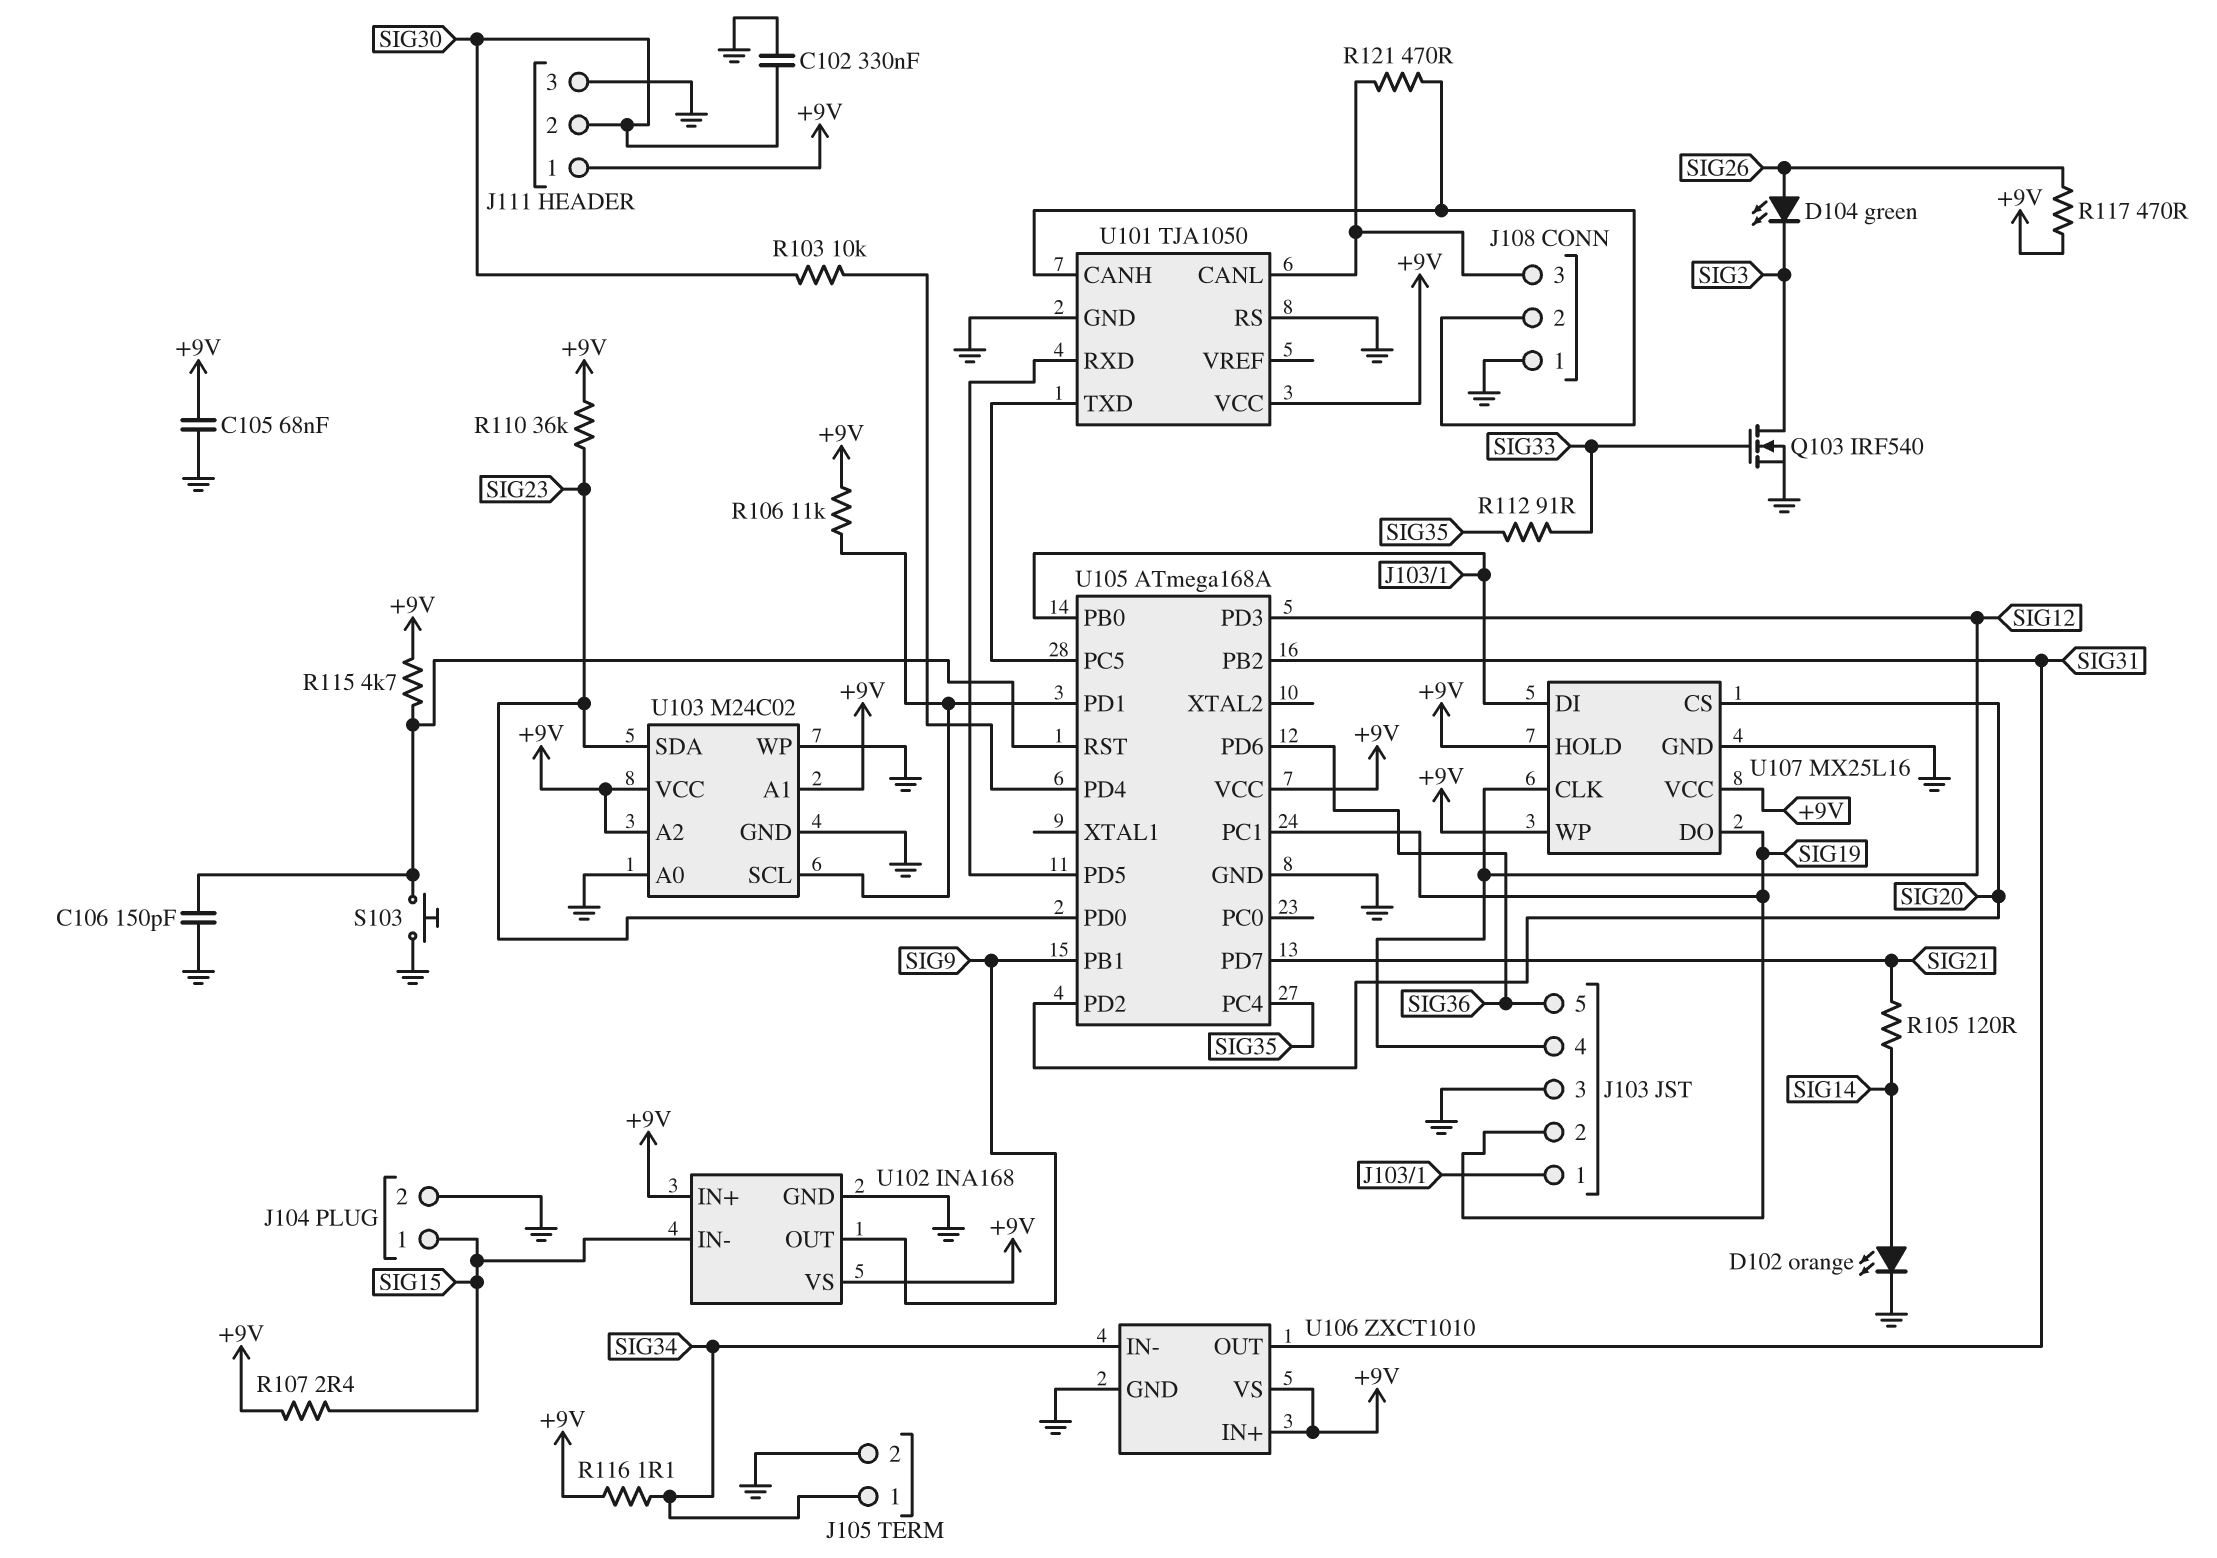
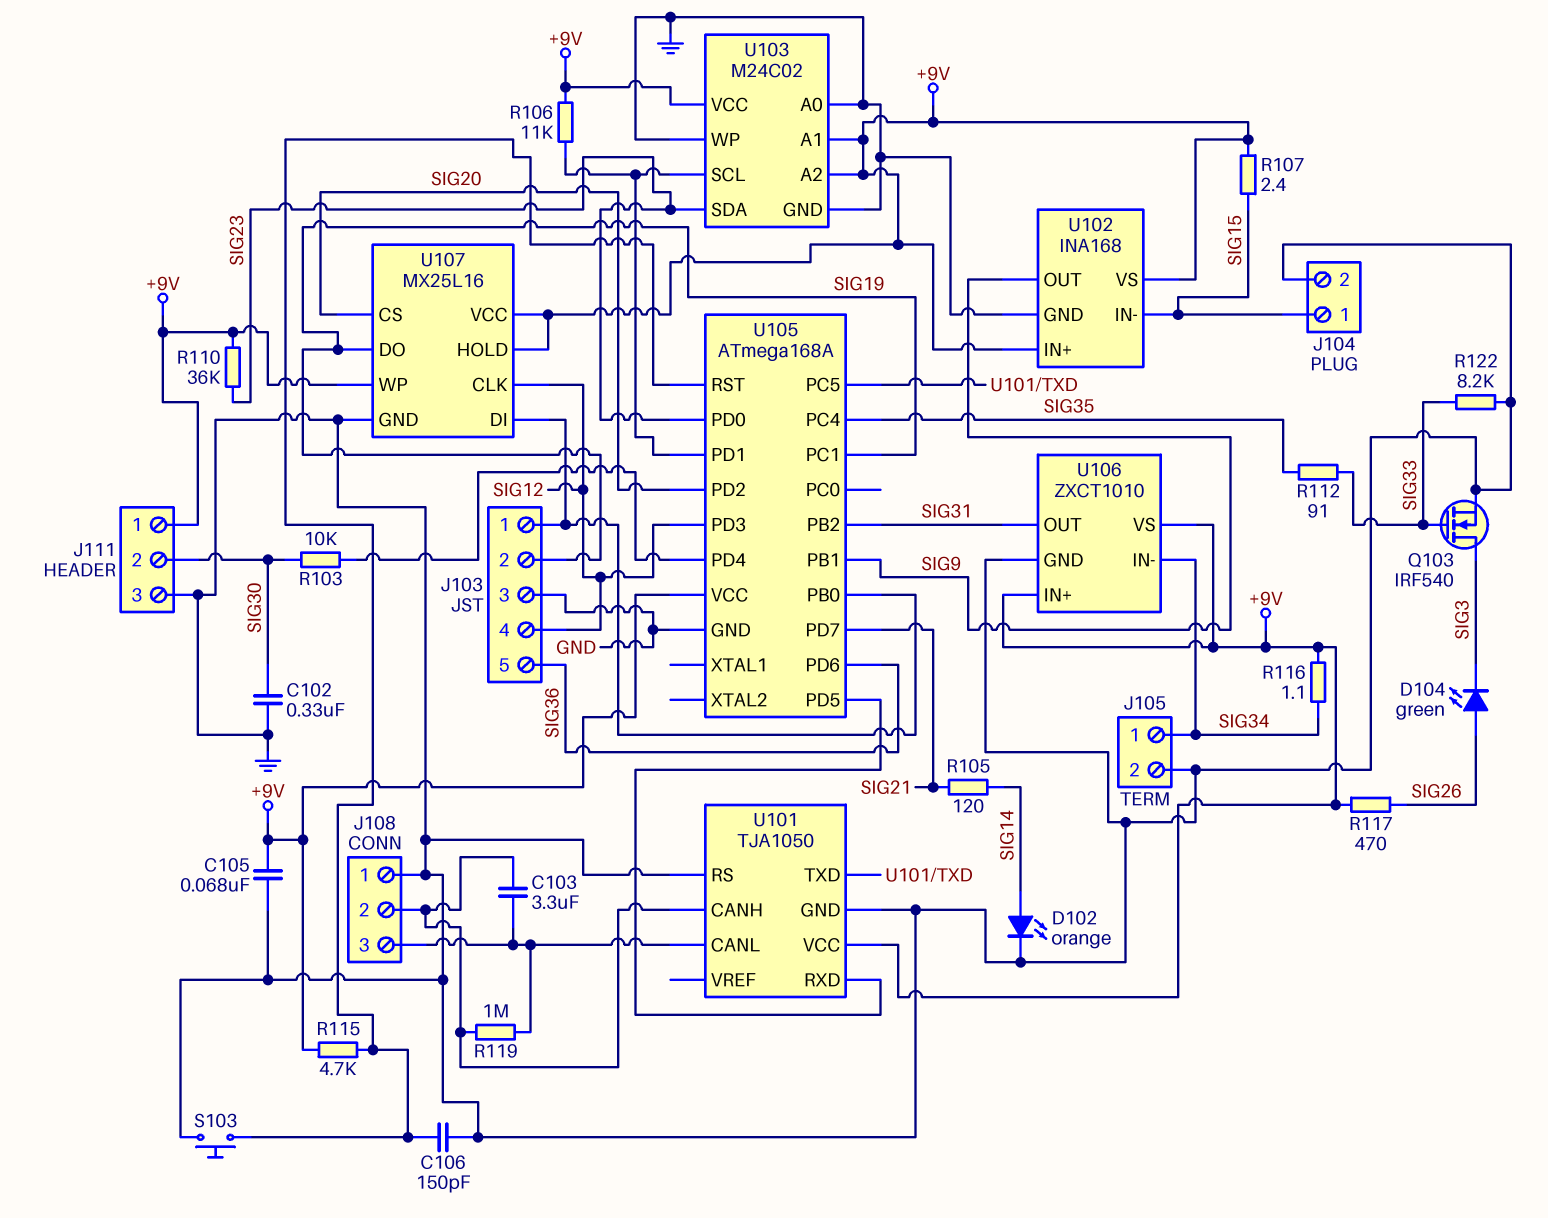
C103: none -> 3.3uF (J108/2, J108/3)
R119: none -> 1M (J108/2, J108/3)
R121: 470 (J108/2, J108/3) -> none
R122: none -> 8.2k (GND, SIG33)

